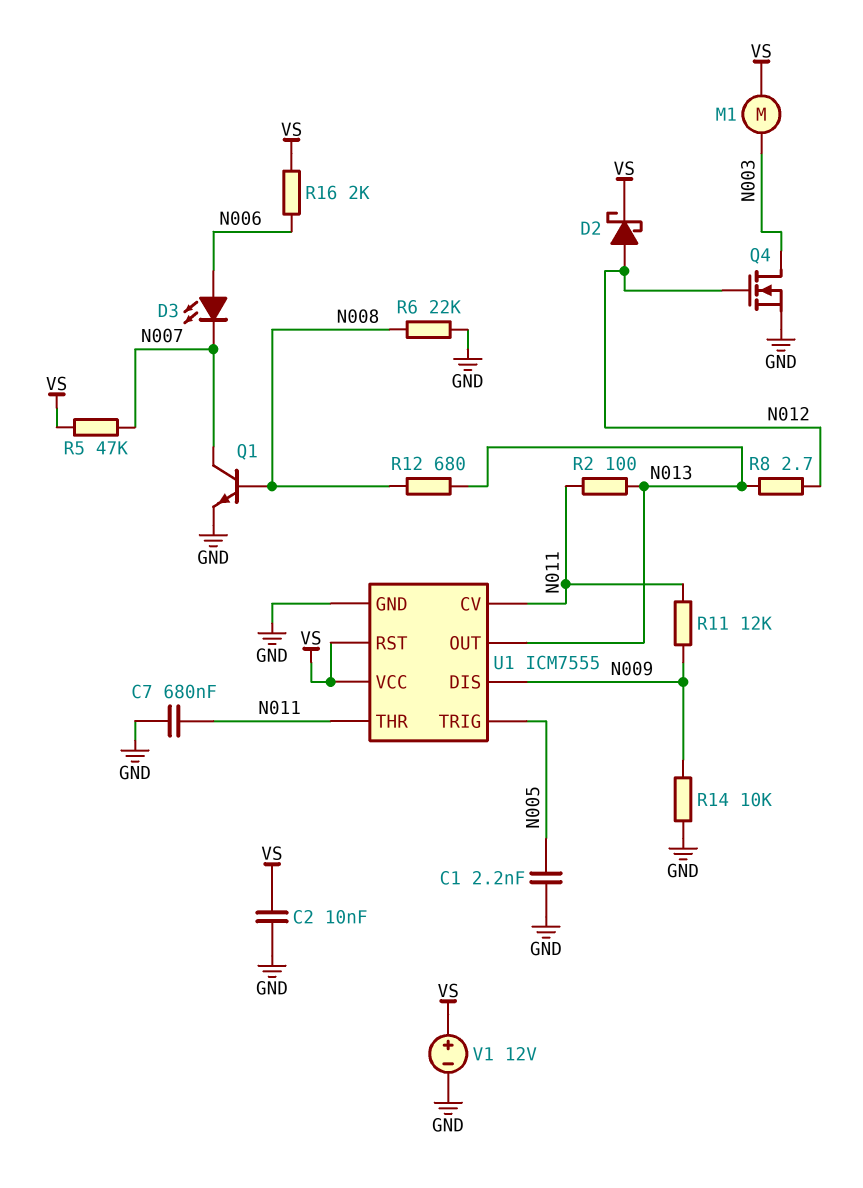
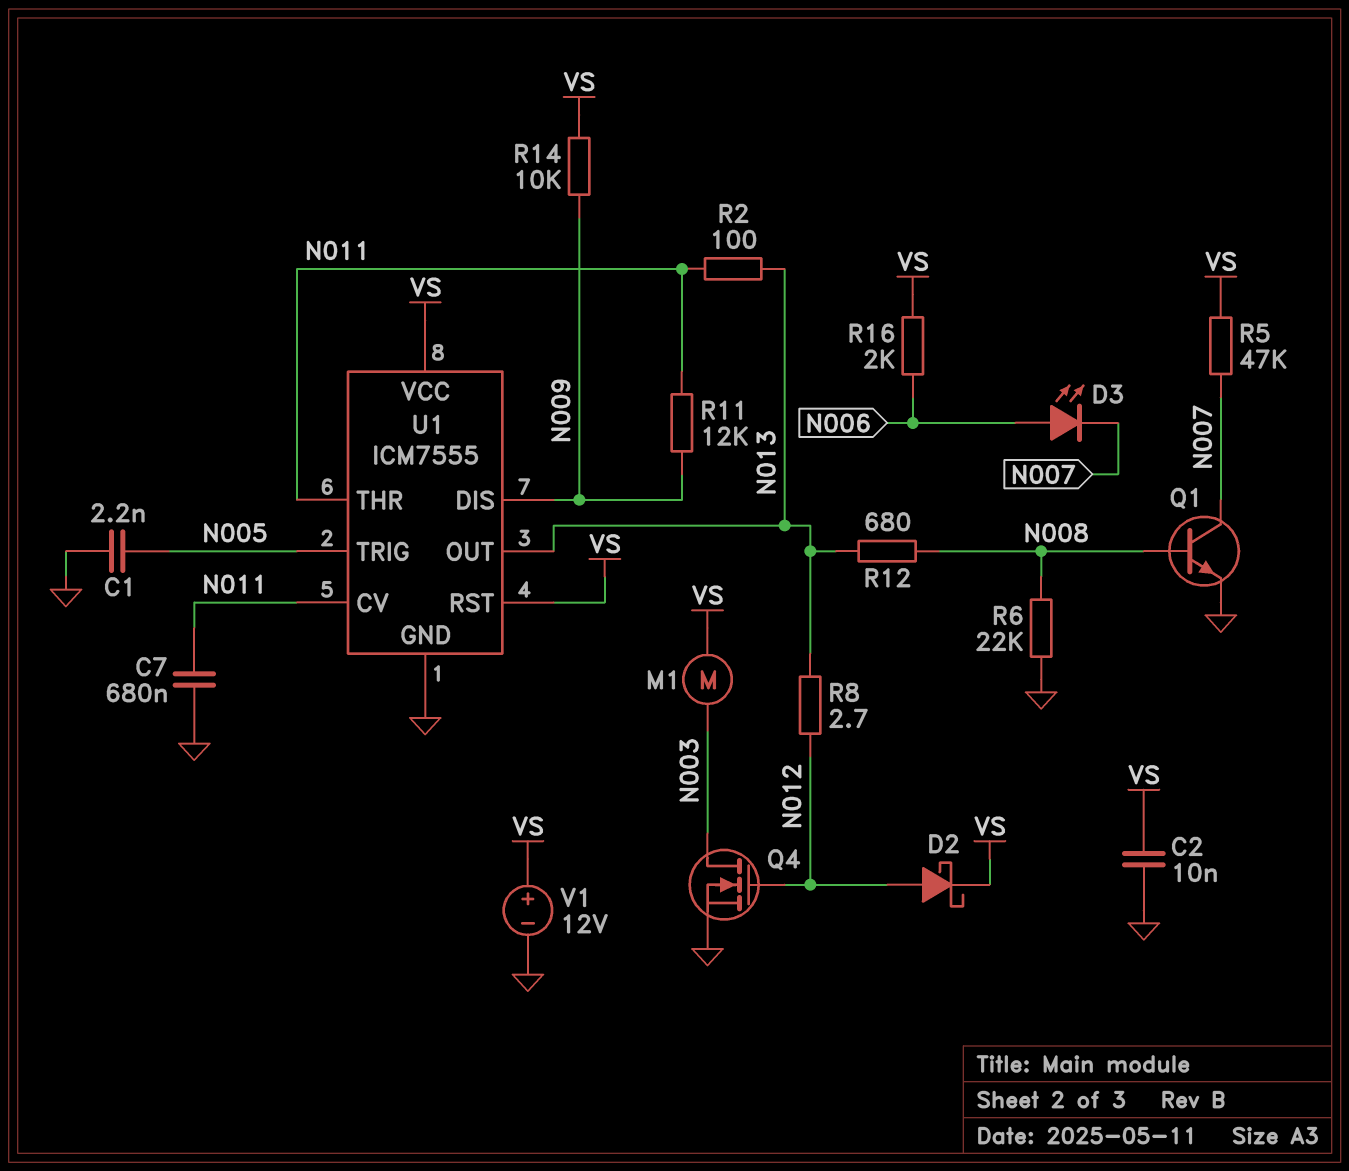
R14: 10k (GND, N009) -> 10k (N009, VS)

